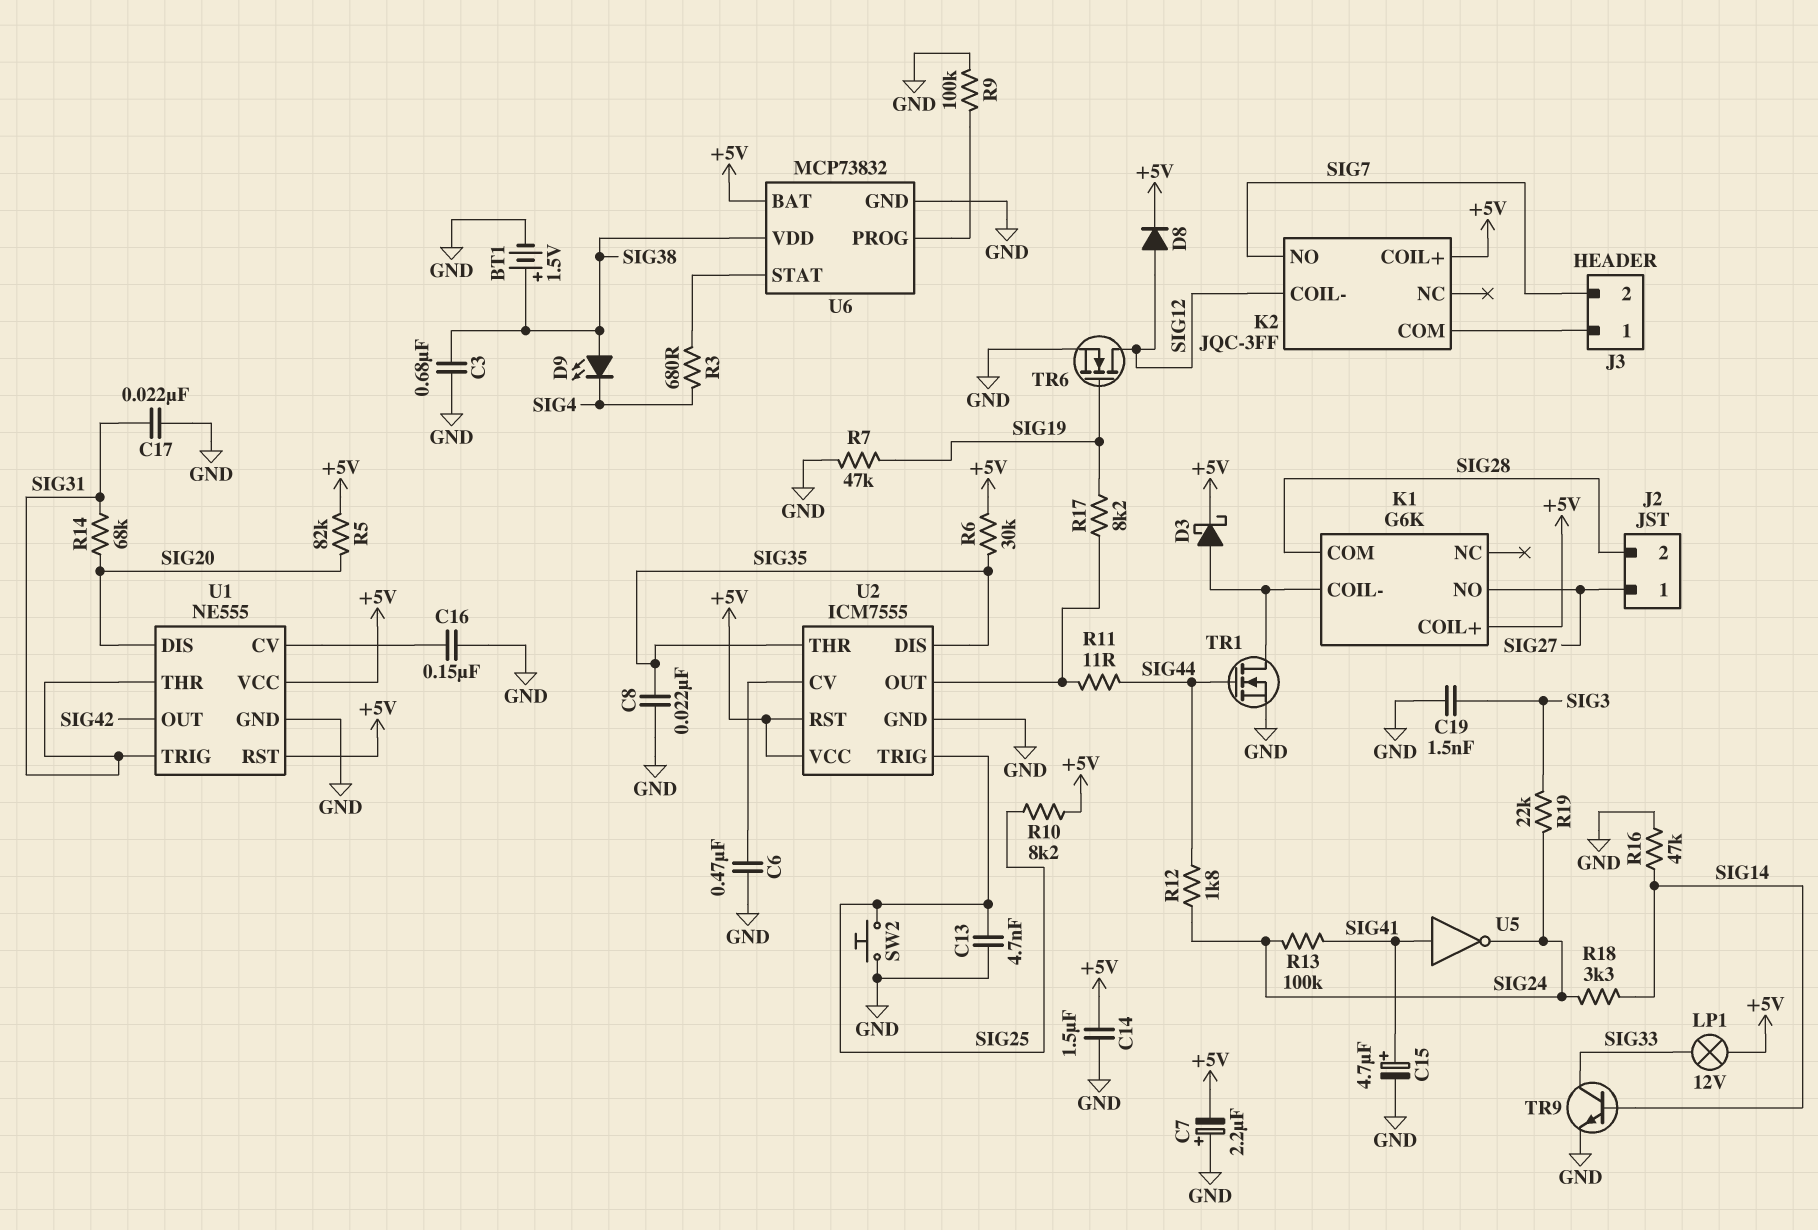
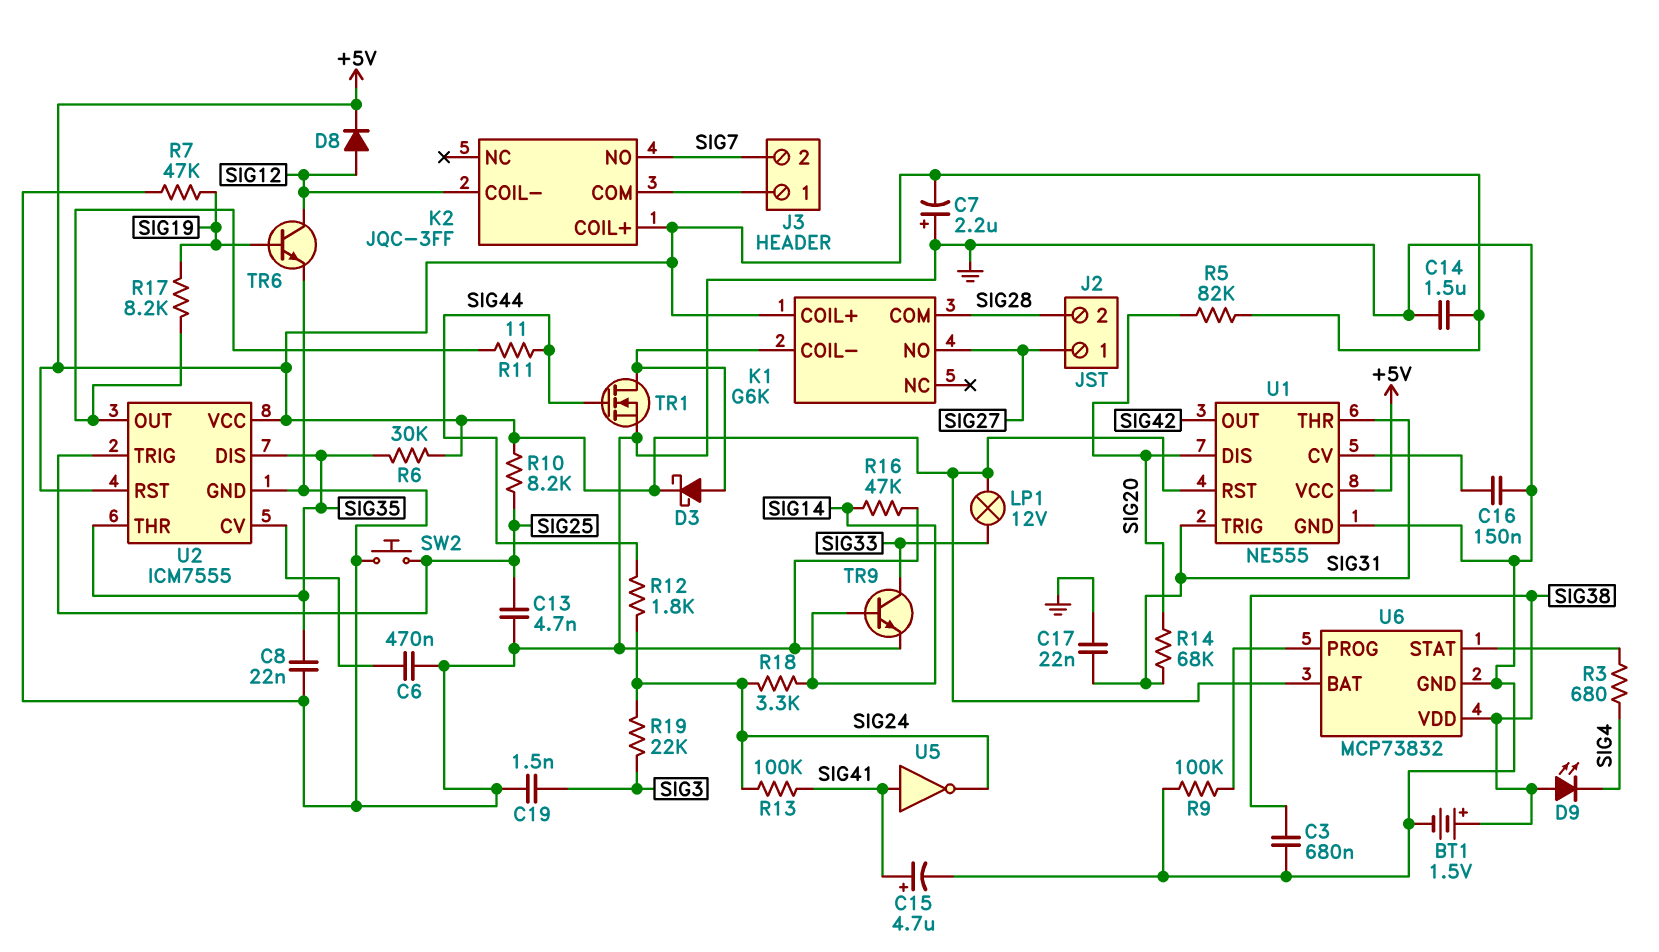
TR6: NMOS (G SIG19, D SIG12, S GND) -> NPN (B SIG19, C SIG12, E GND)

